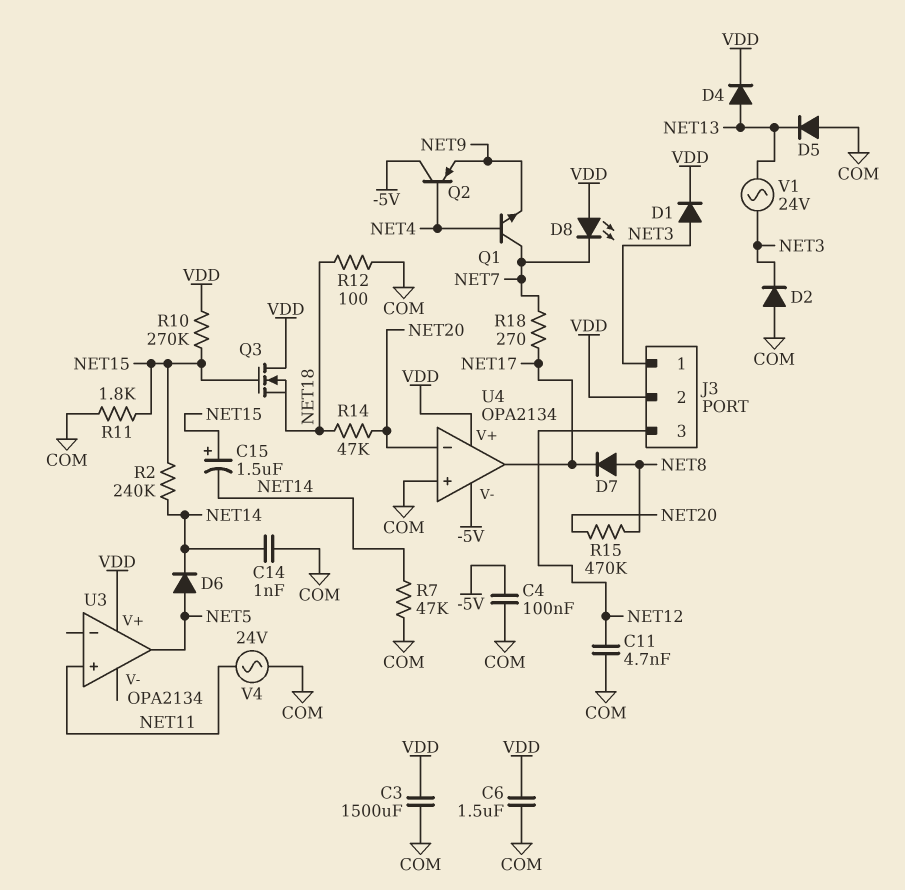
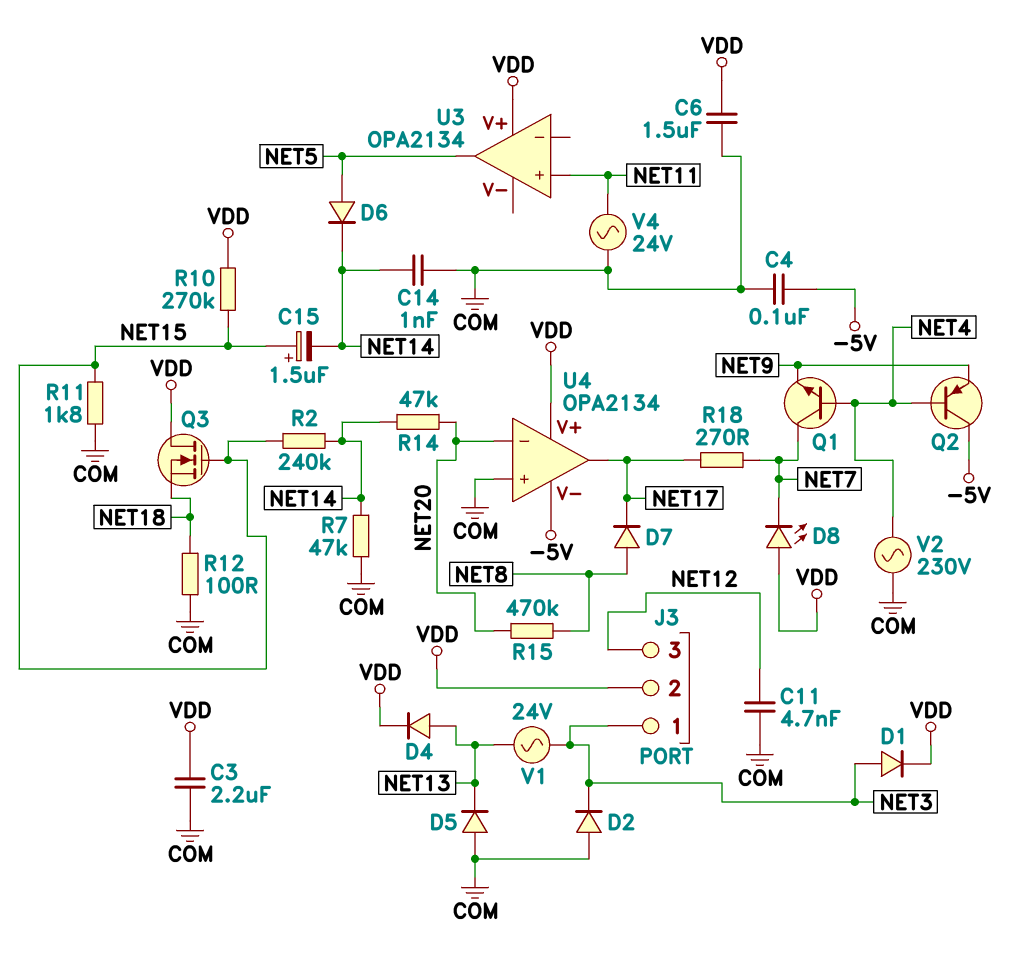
C3: 1500uF (COM, VDD) -> 2.2uF (COM, VDD)
R14: 47k (NET18, NET20) -> 47k (NET14, NET20)
V2: none -> AC 230V (COM, NET4)

